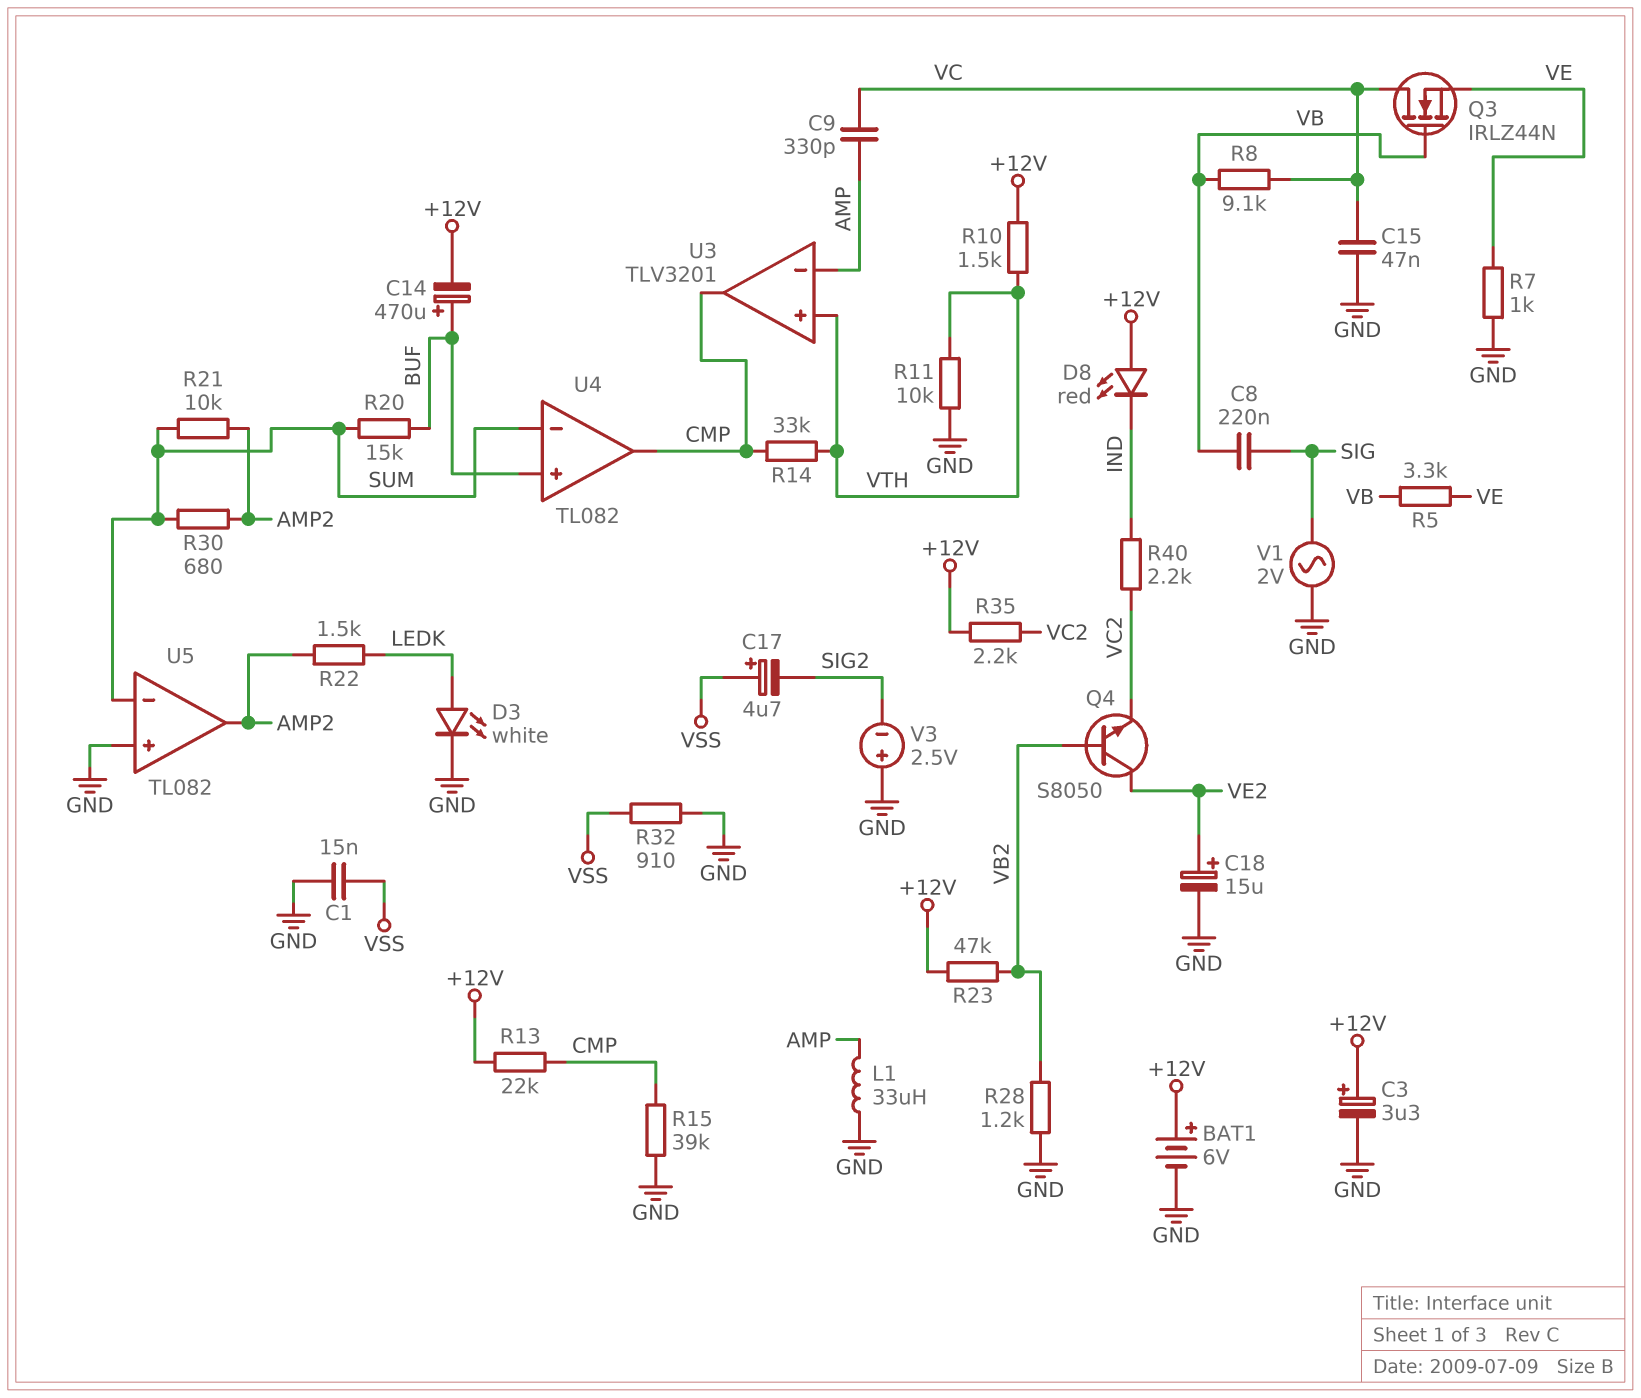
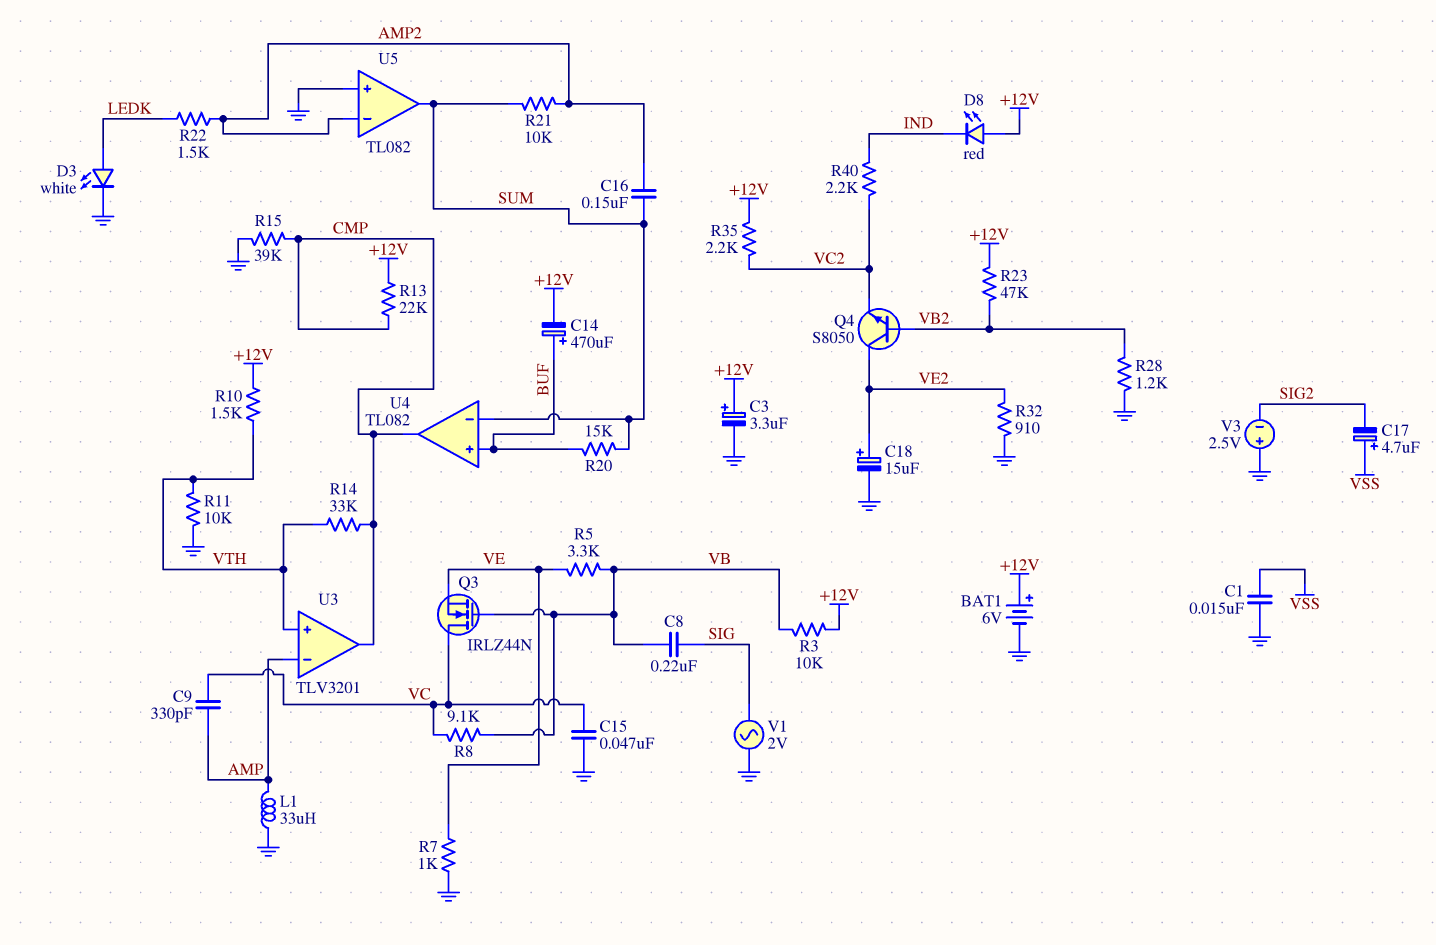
C16: none -> 150nF (AMP2, SUM)
R3: none -> 10k (+12V, VB)
R30: 680 (AMP2, SUM) -> none
R32: 910 (GND, VSS) -> 910 (GND, VE2)
U5 pin in-: SUM -> AMP2
U5 pin out: AMP2 -> SUM

